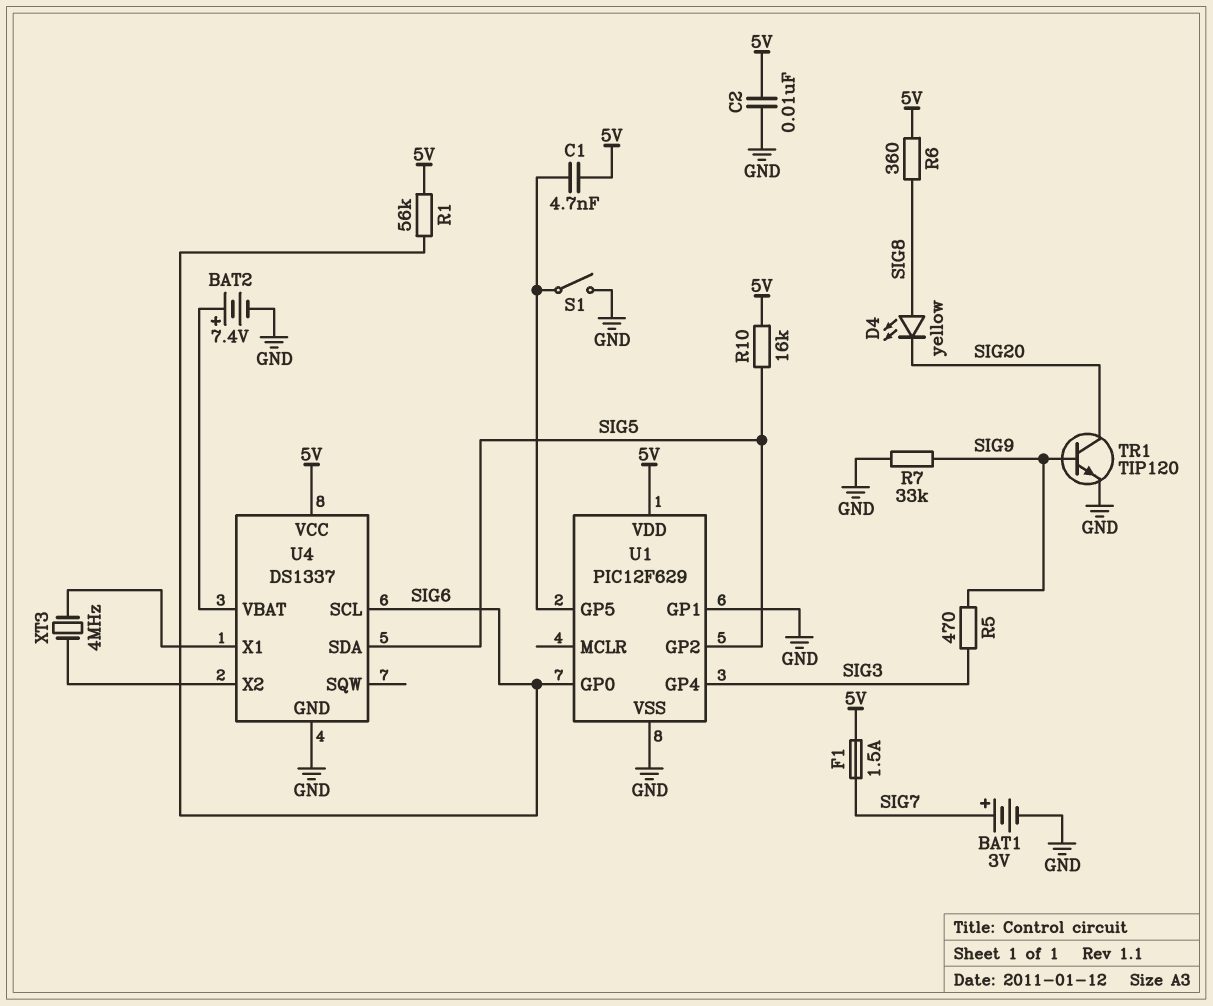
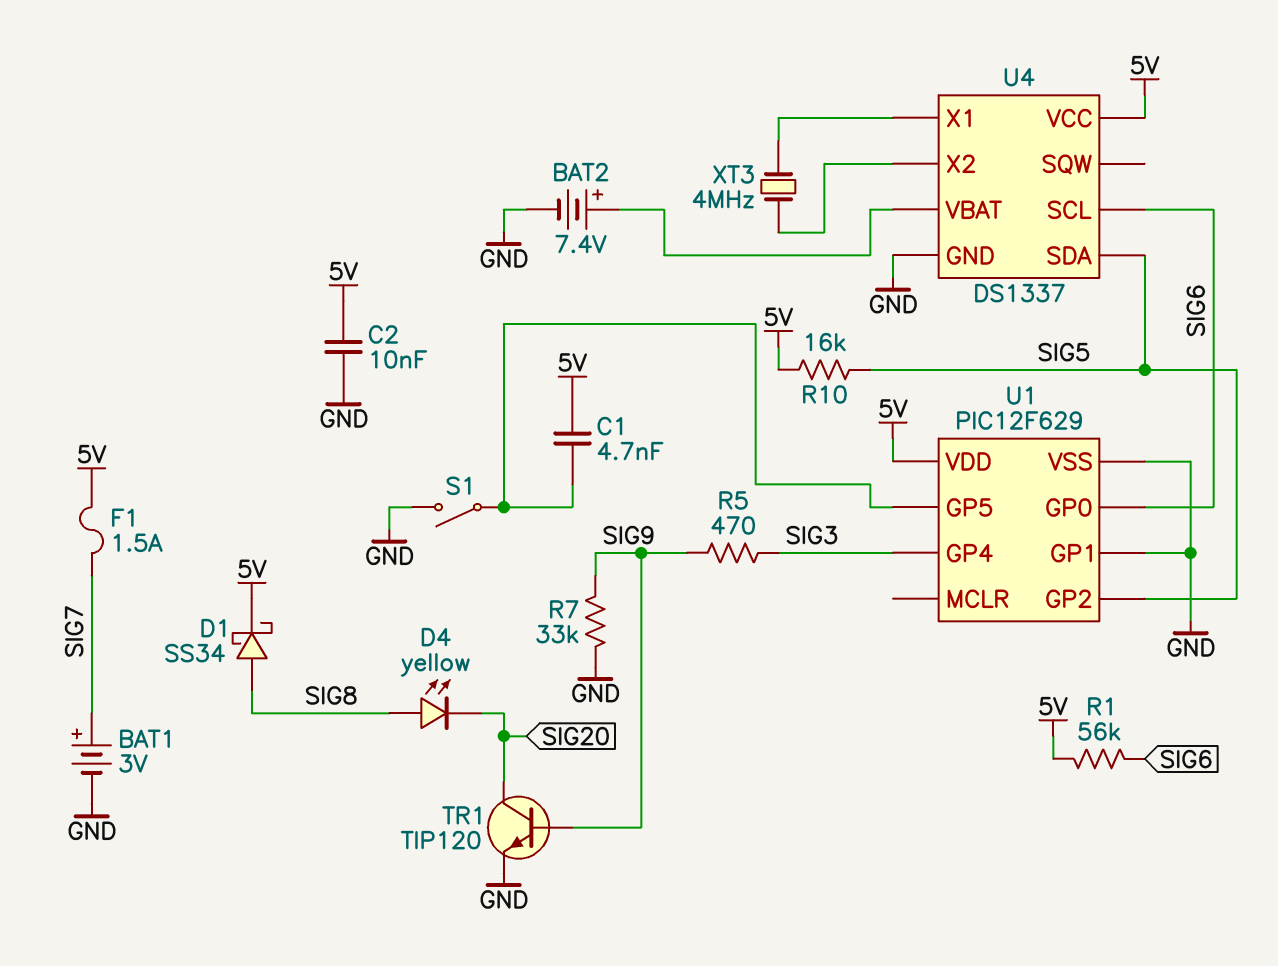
D1: none -> schottky SS34 (A SIG8, K 5V)
R6: 360 (5V, SIG8) -> none

